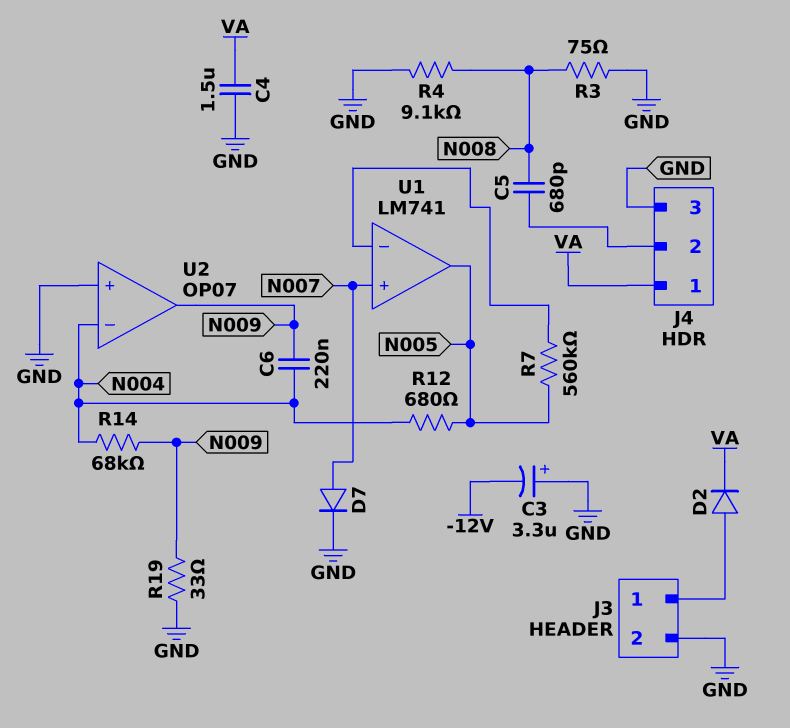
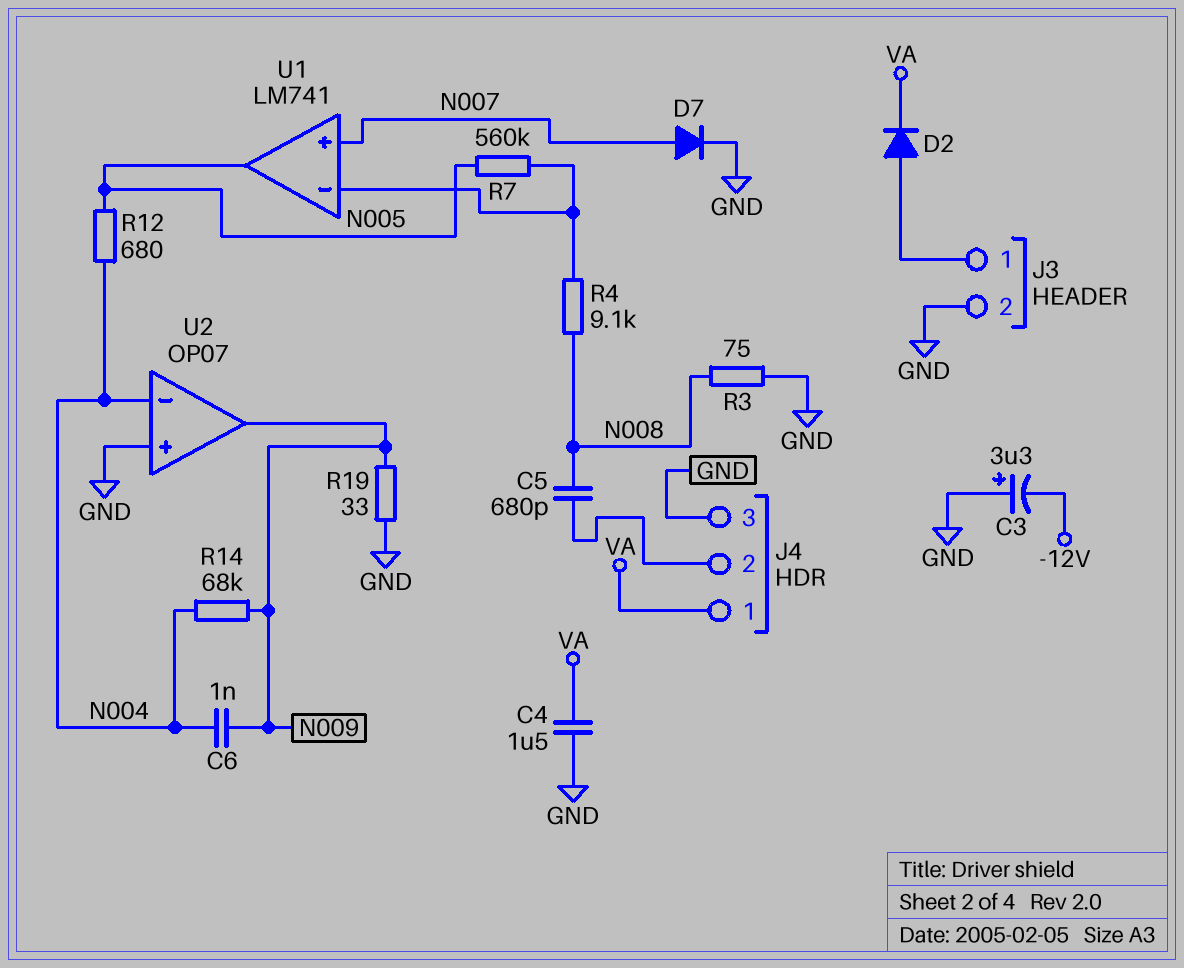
C6: 220nF (N004, N009) -> 1nF (N004, N009)
R4: 9.1k (GND, N008) -> 9.1k (N008, U1/in-)

